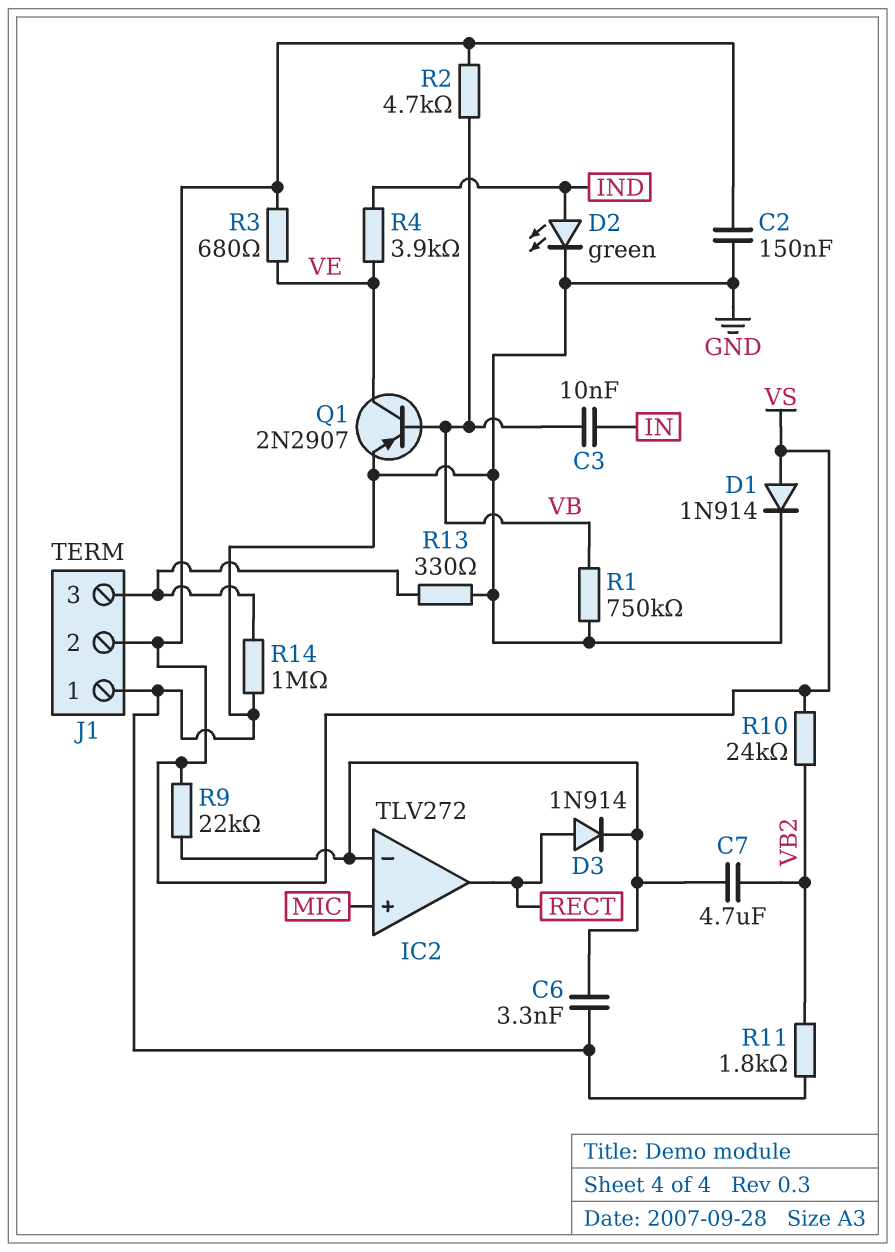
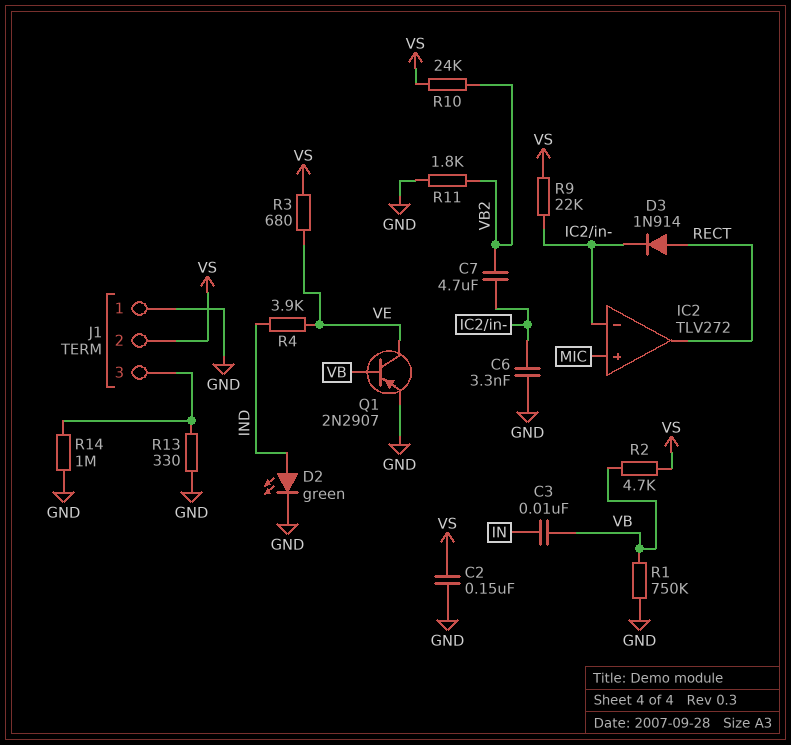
D1: diode 1N914 (A VS, K GND) -> none

